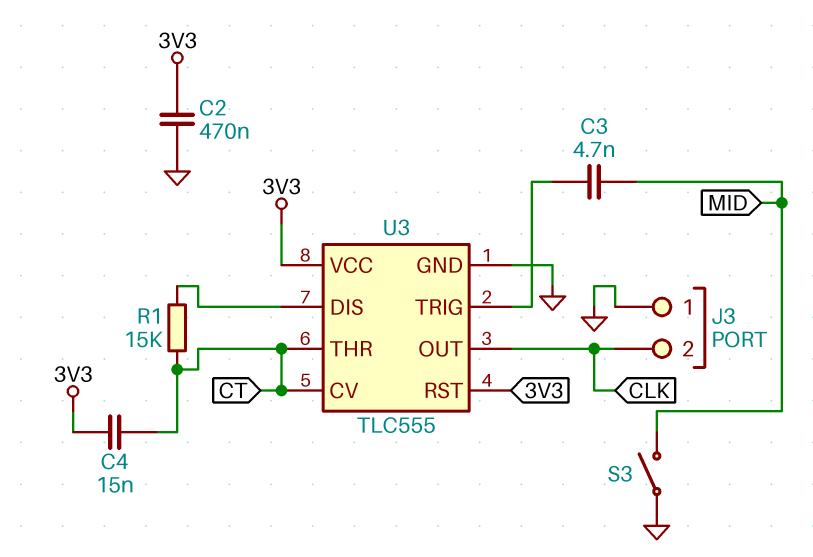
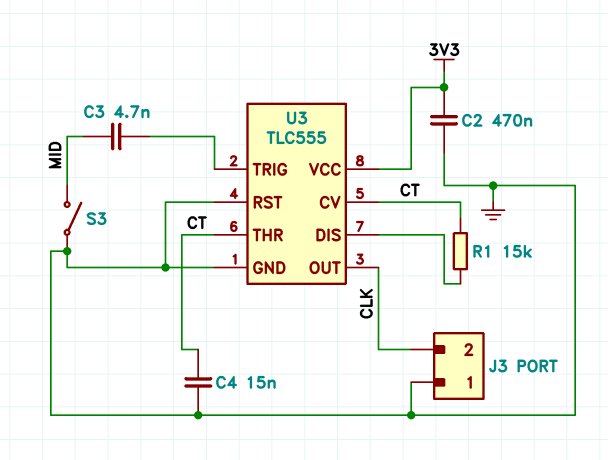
C4: 15nF (3V3, CT) -> 15nF (CT, GND)
U3 pin RST: 3V3 -> GND

